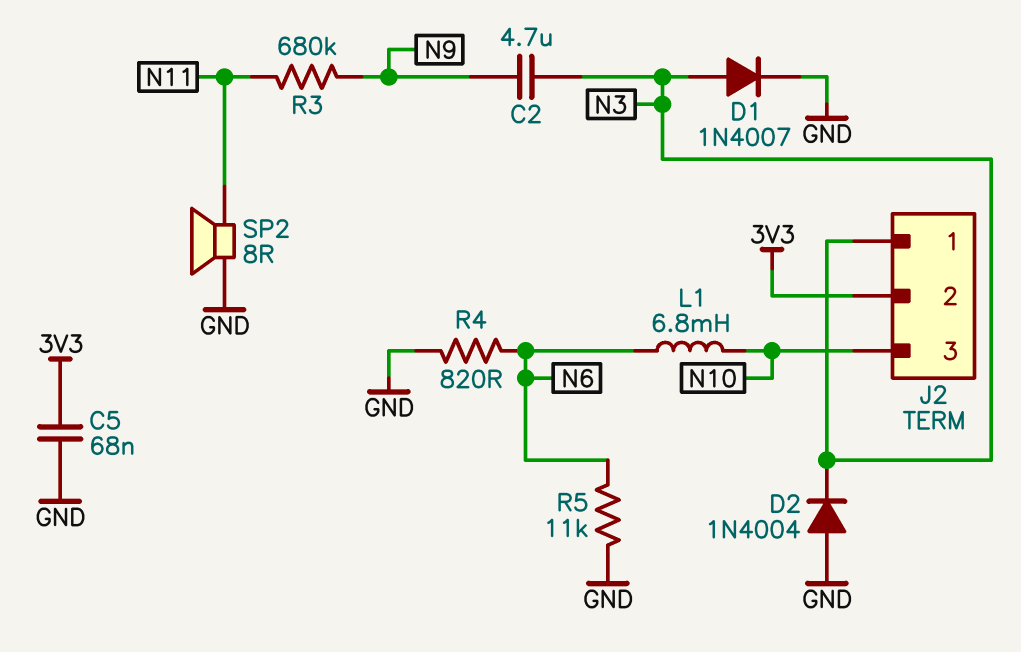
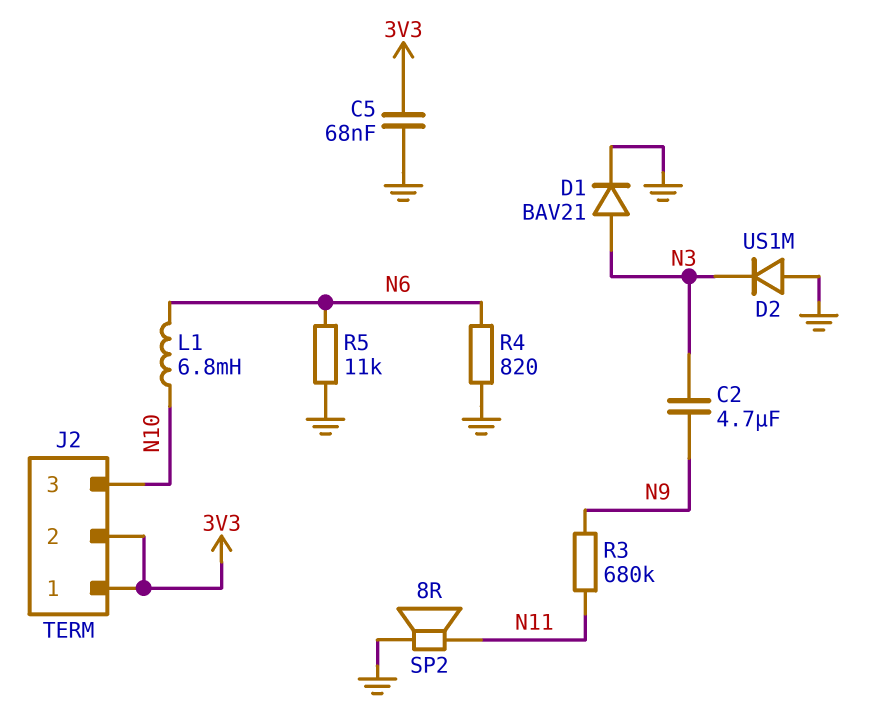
D1: diode 1N4007 (A N3, K GND) -> diode BAV21 (A N3, K GND)
D2: diode 1N4004 (A GND, K N3) -> diode US1M (A GND, K N3)
J2 pin 1: N3 -> 3V3

